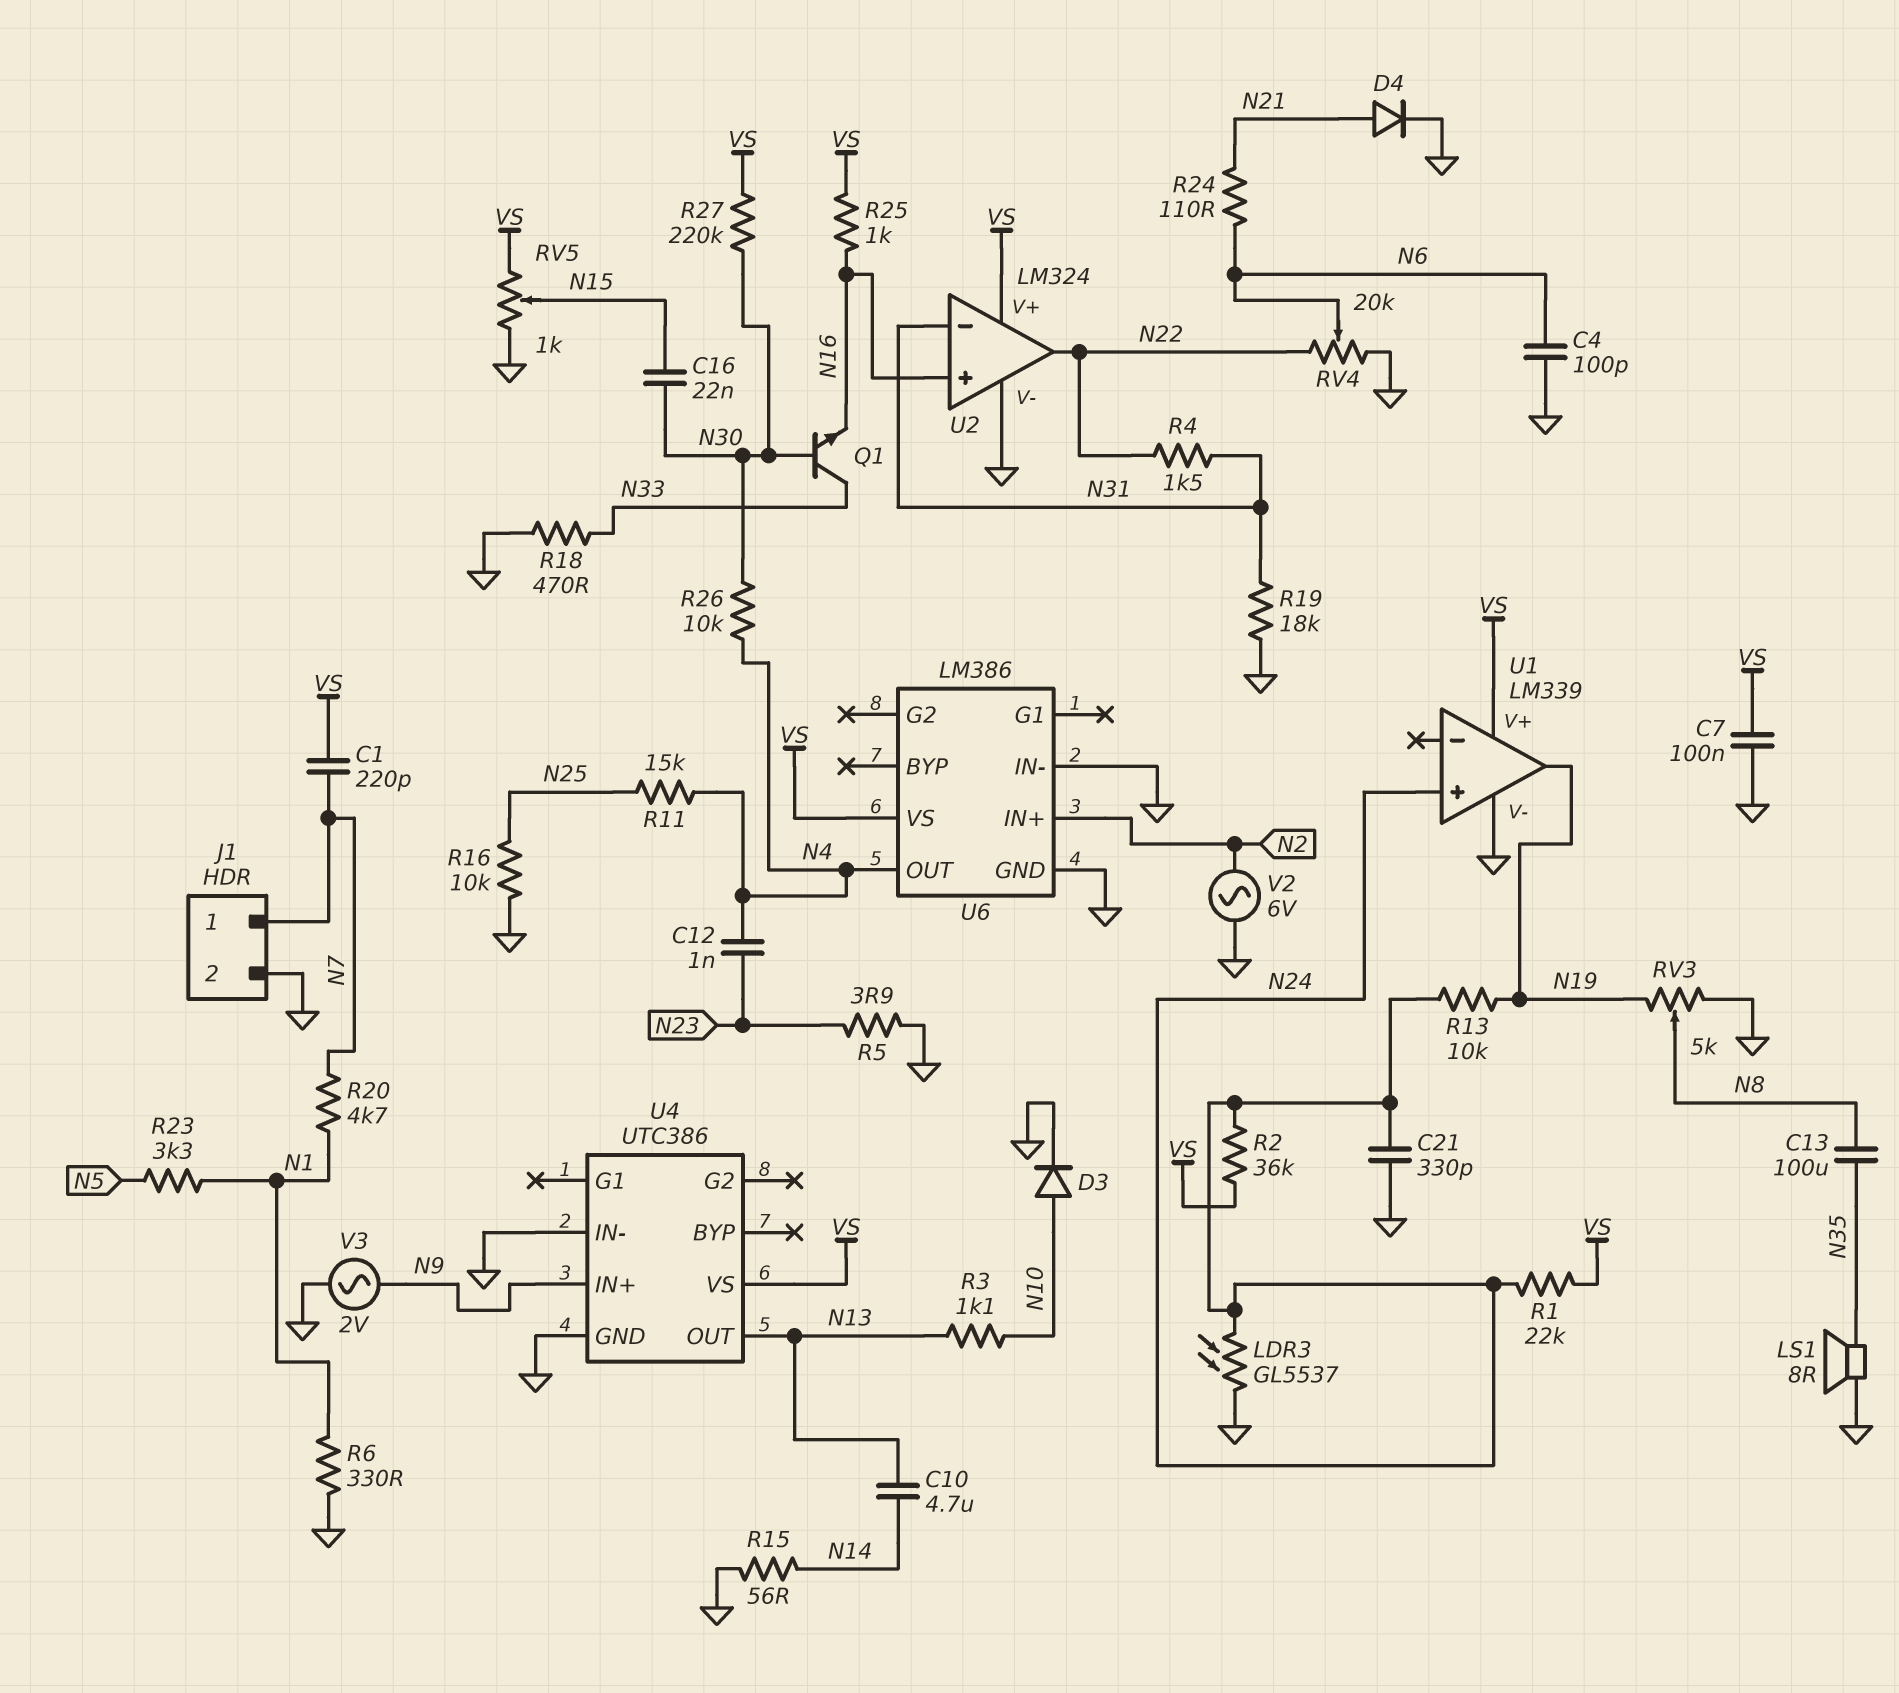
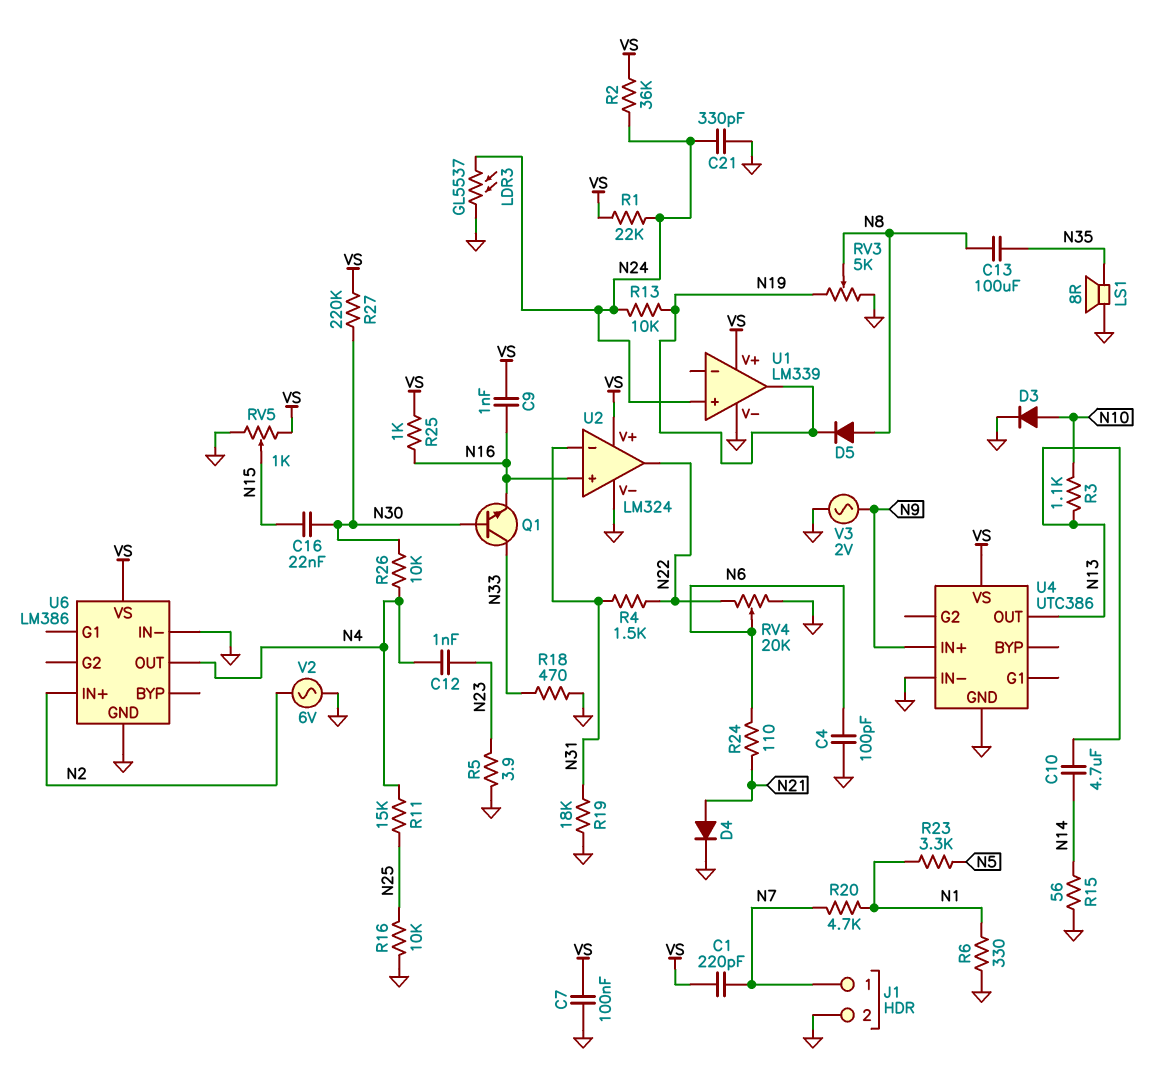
C9: none -> 1nF (N16, VS)
D5: none -> diode (A N8, K N19)

